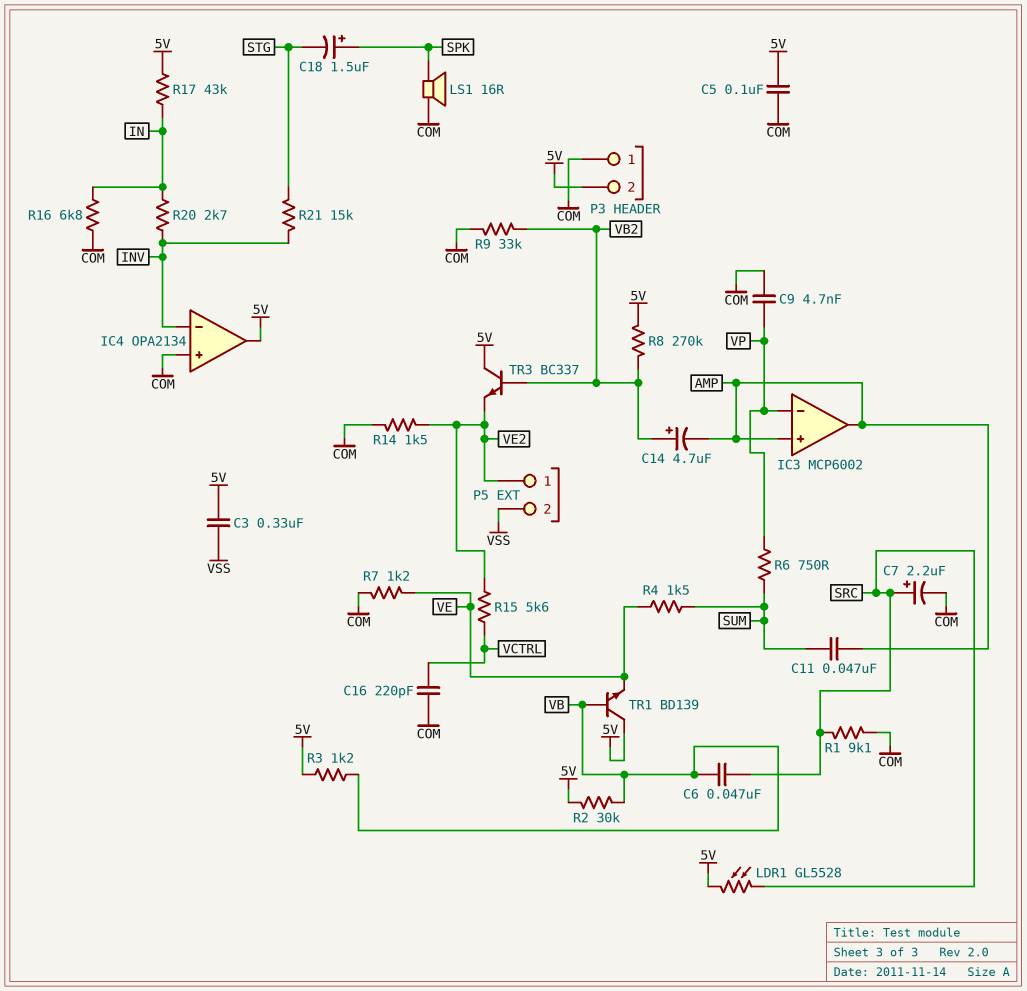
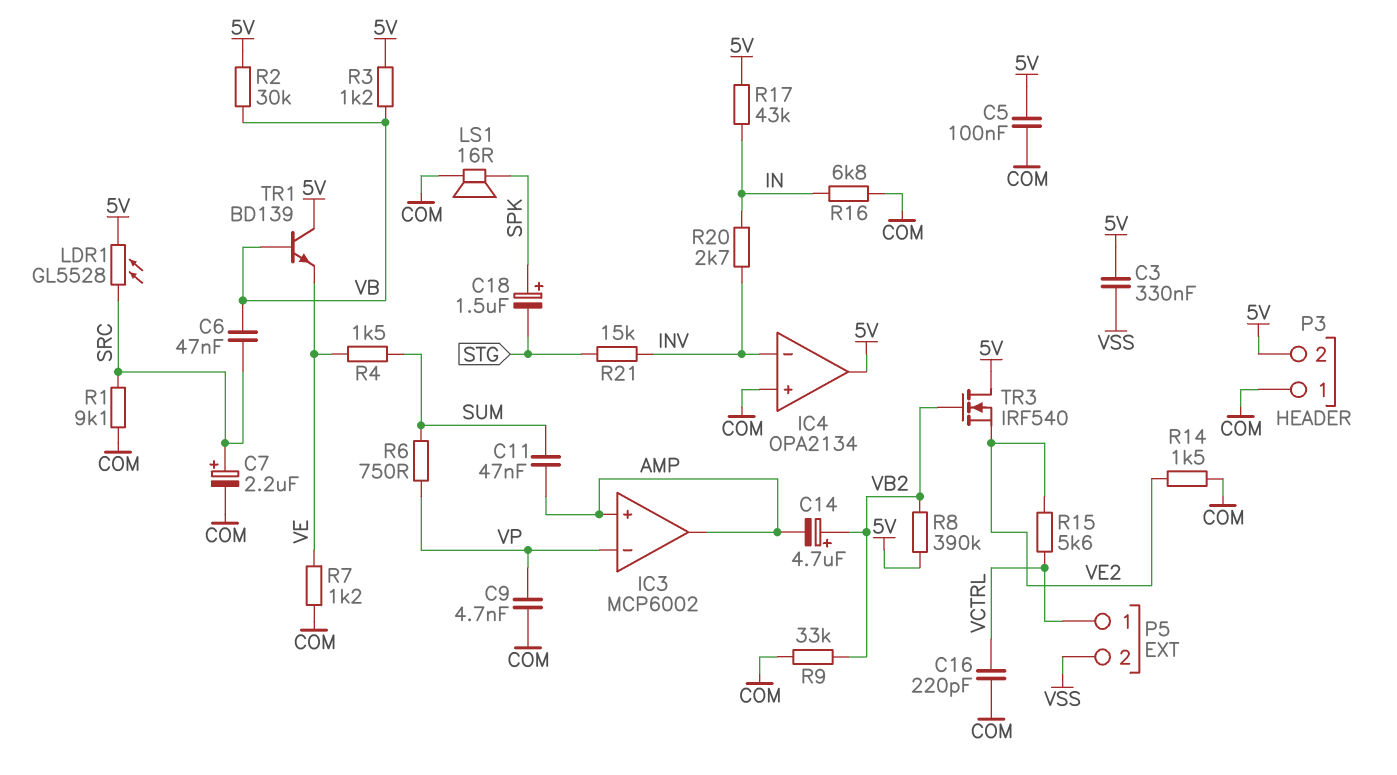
P5 pin 1: VE2 -> VCTRL
R8: 270k (5V, VB2) -> 390k (5V, VB2)
TR3: NPN BC337 (B VB2, C 5V, E VE2) -> NMOS IRF540 (G VB2, D 5V, S VE2)

